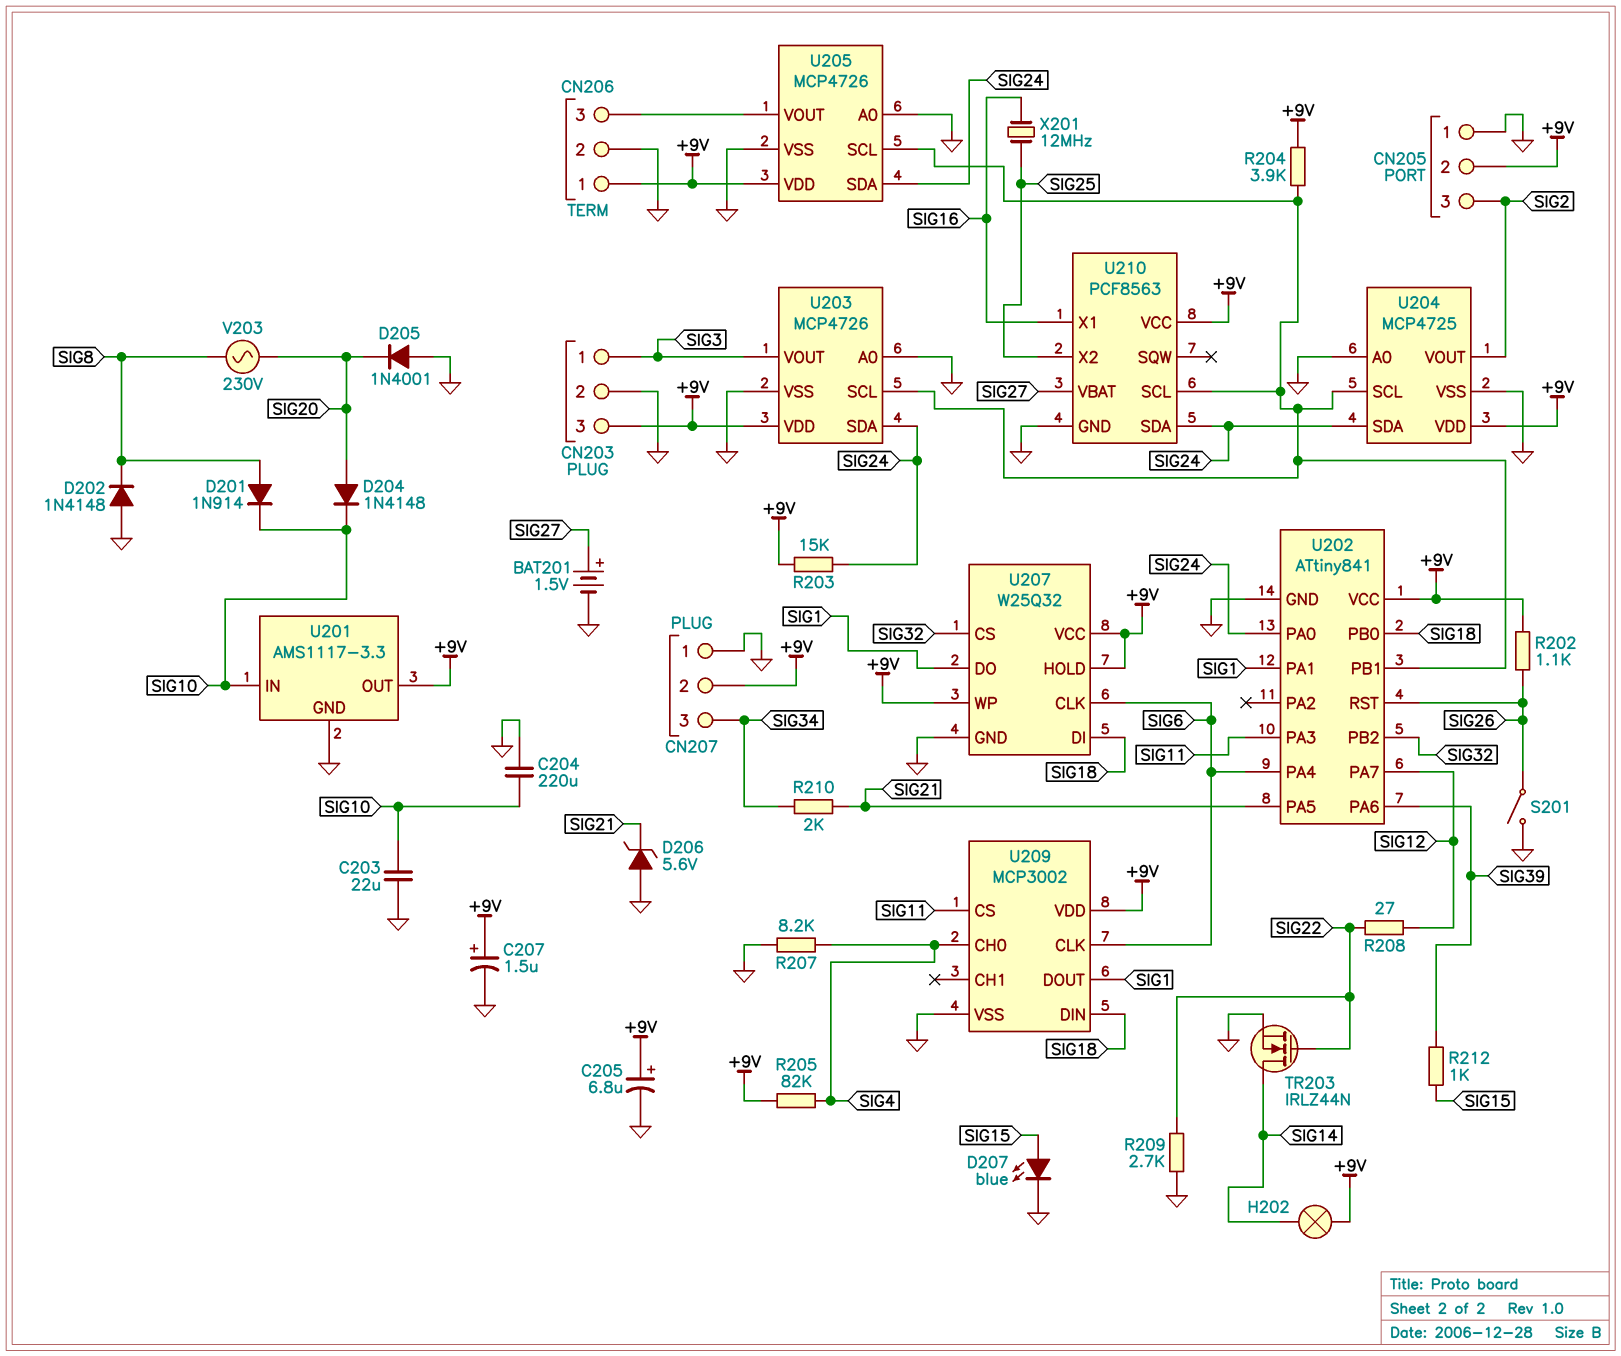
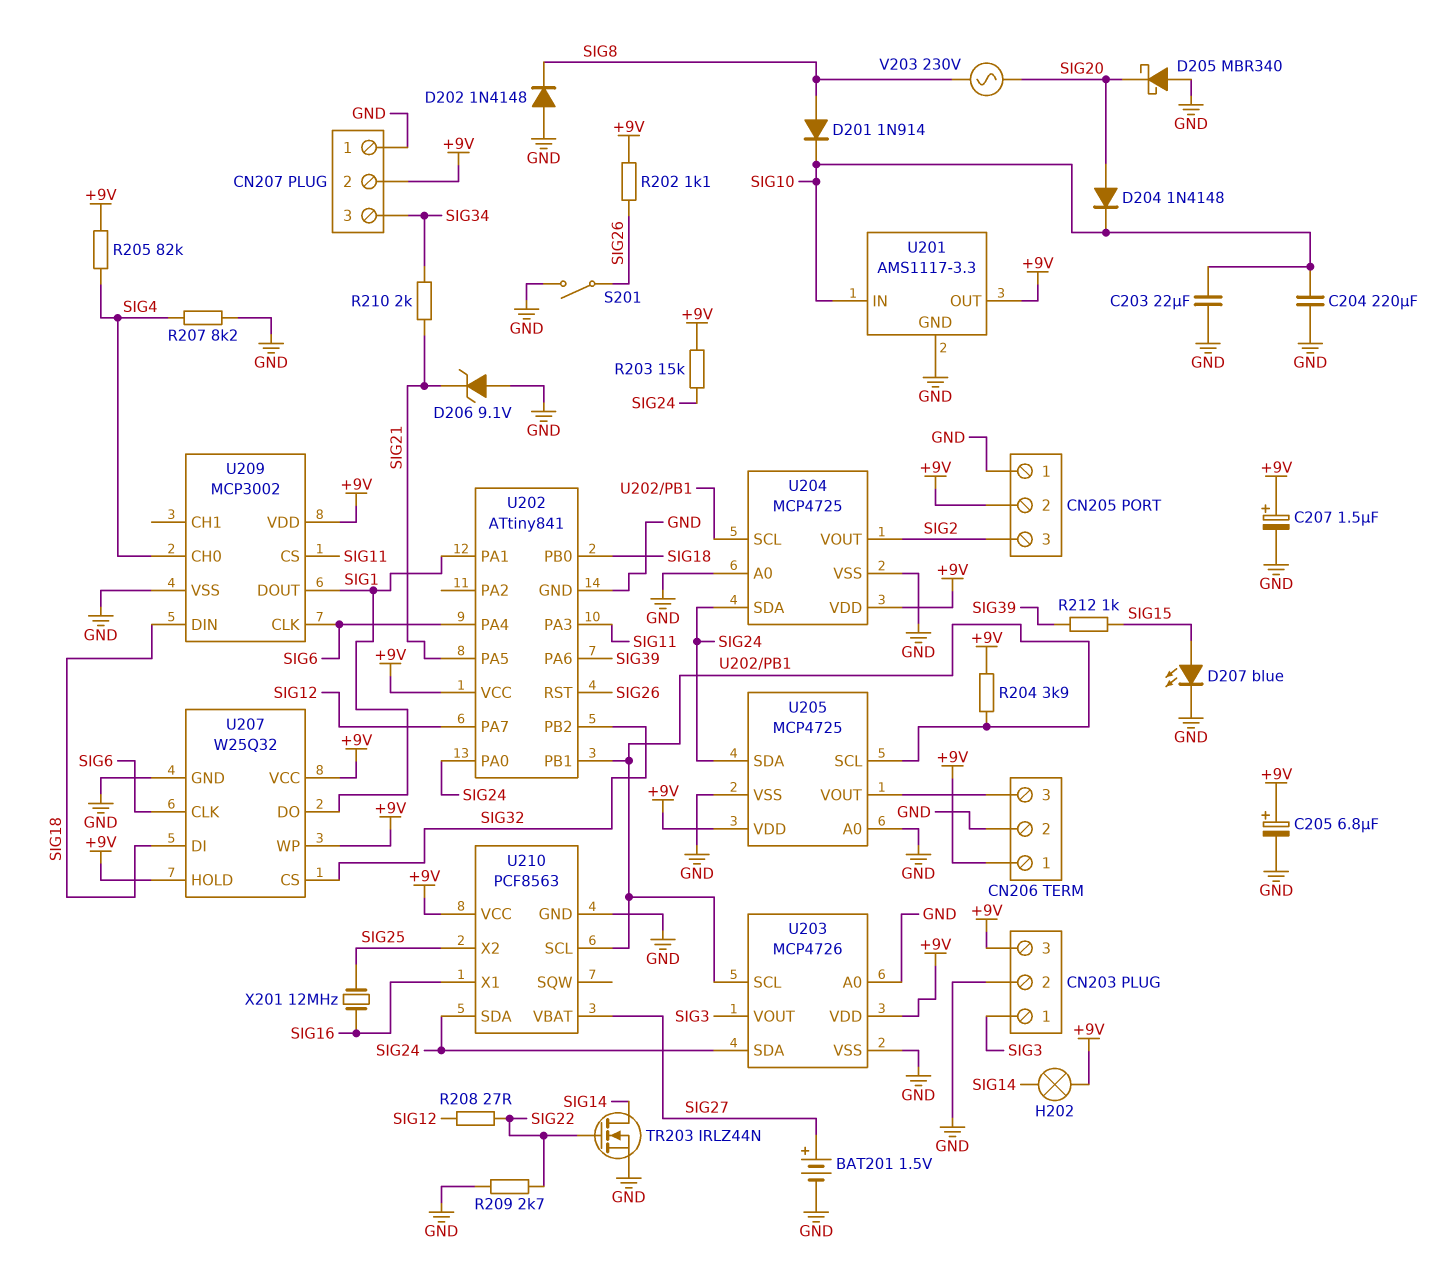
D205: diode 1N4001 (A GND, K SIG20) -> schottky MBR340 (A GND, K SIG20)
D206: zener 5.6V (A GND, K SIG21) -> zener 9.1V (A GND, K SIG21)
U205: MCP4726 -> MCP4725

